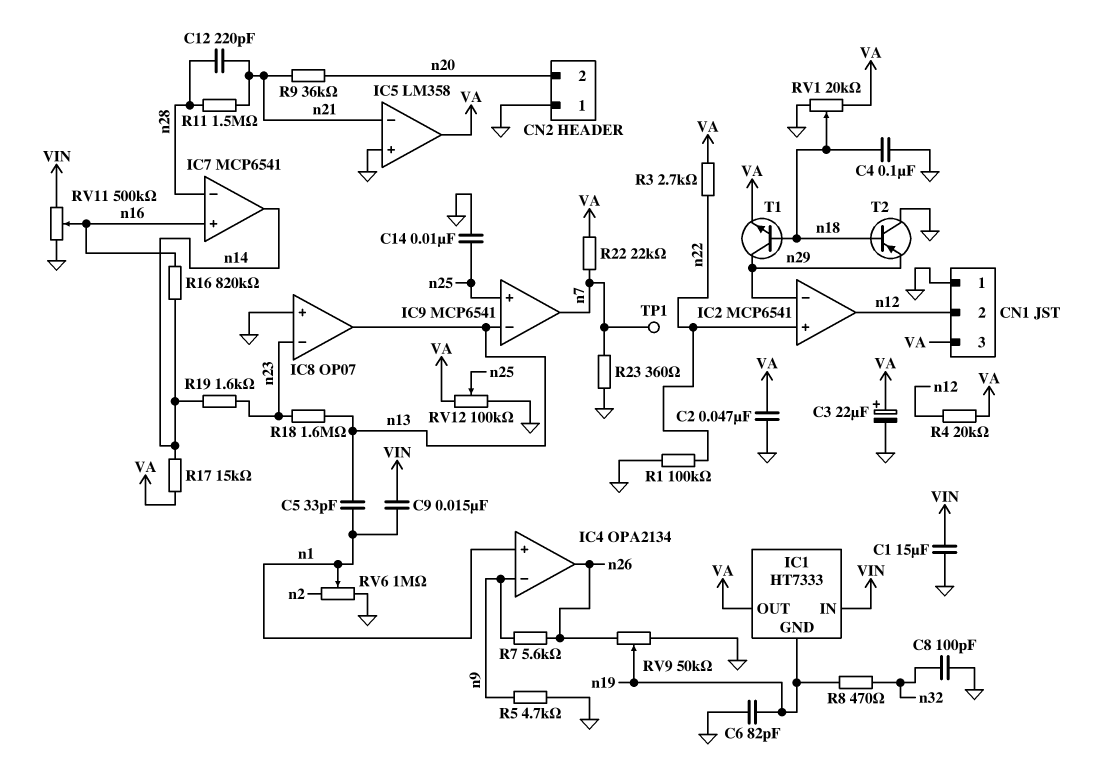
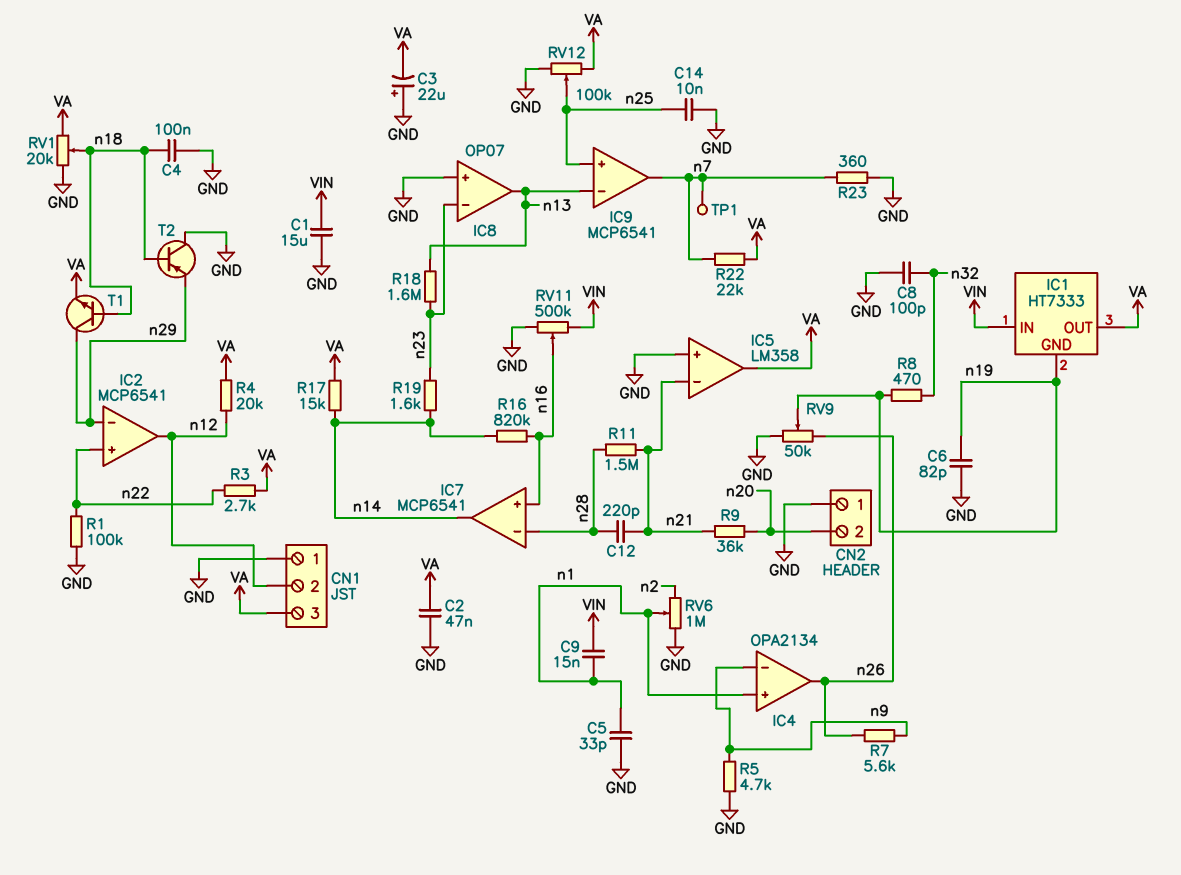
C3: 22uF (plus VA, minus GND) -> 22uF (plus GND, minus VA)
C5: 33pF (n1, n13) -> 33pF (GND, n1)

